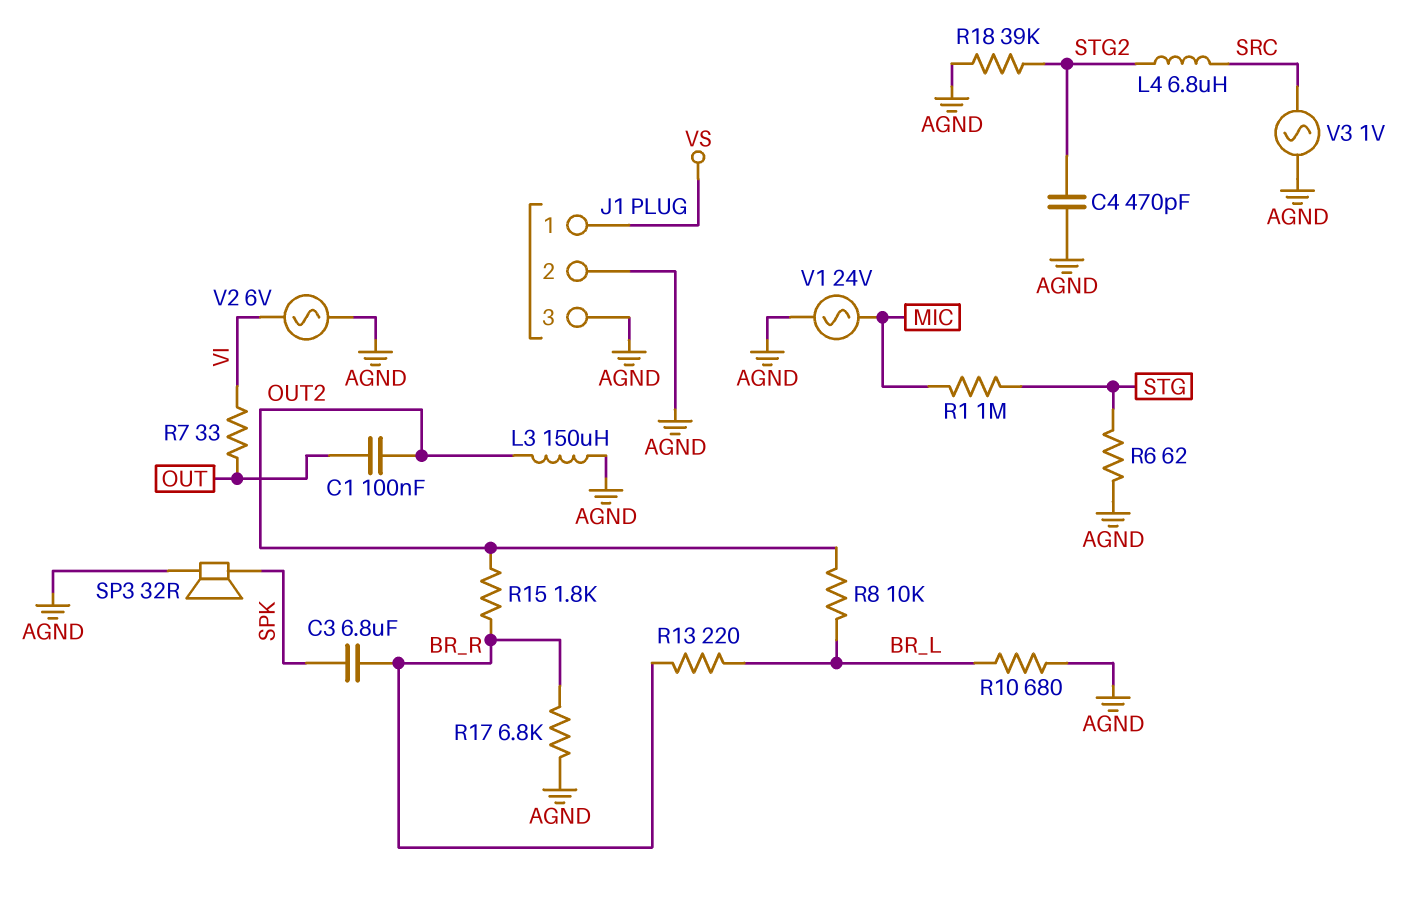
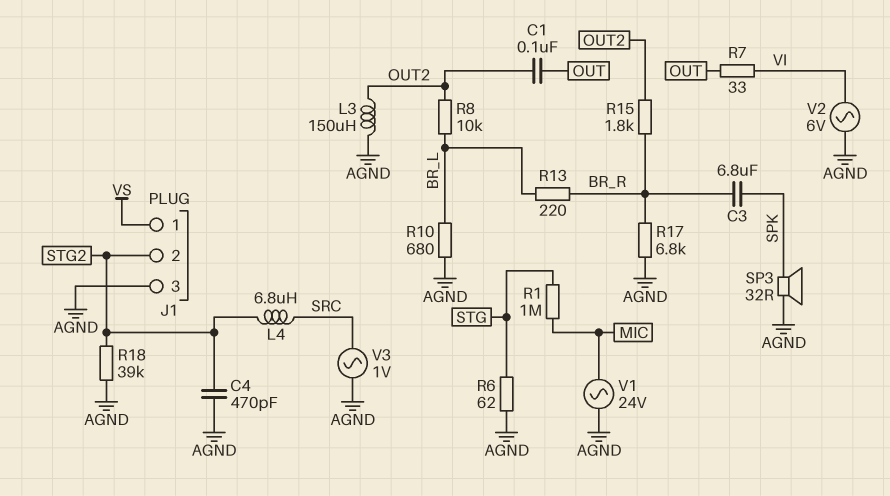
J1 pin 2: AGND -> STG2

